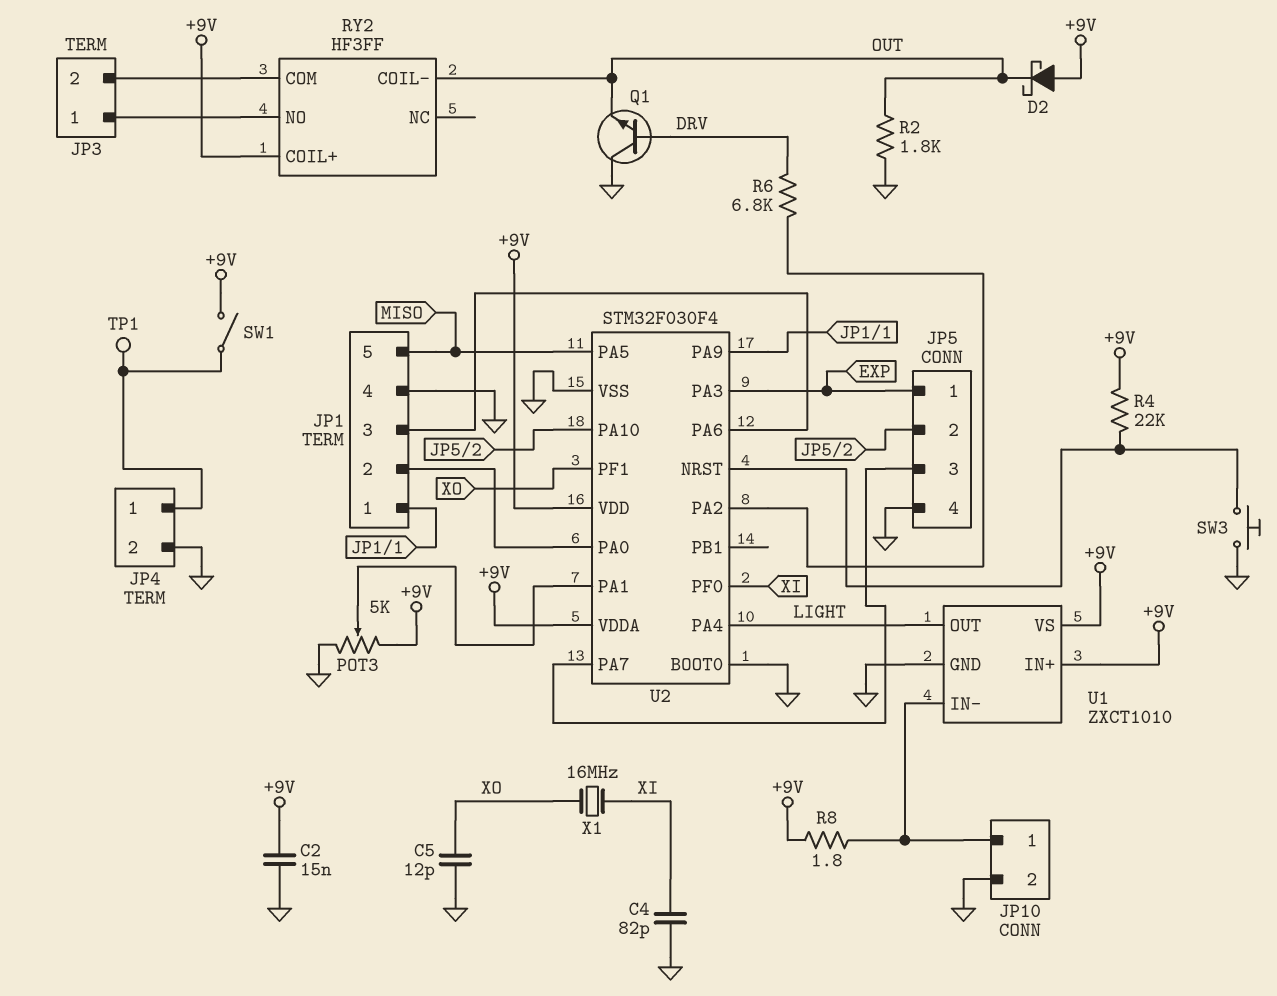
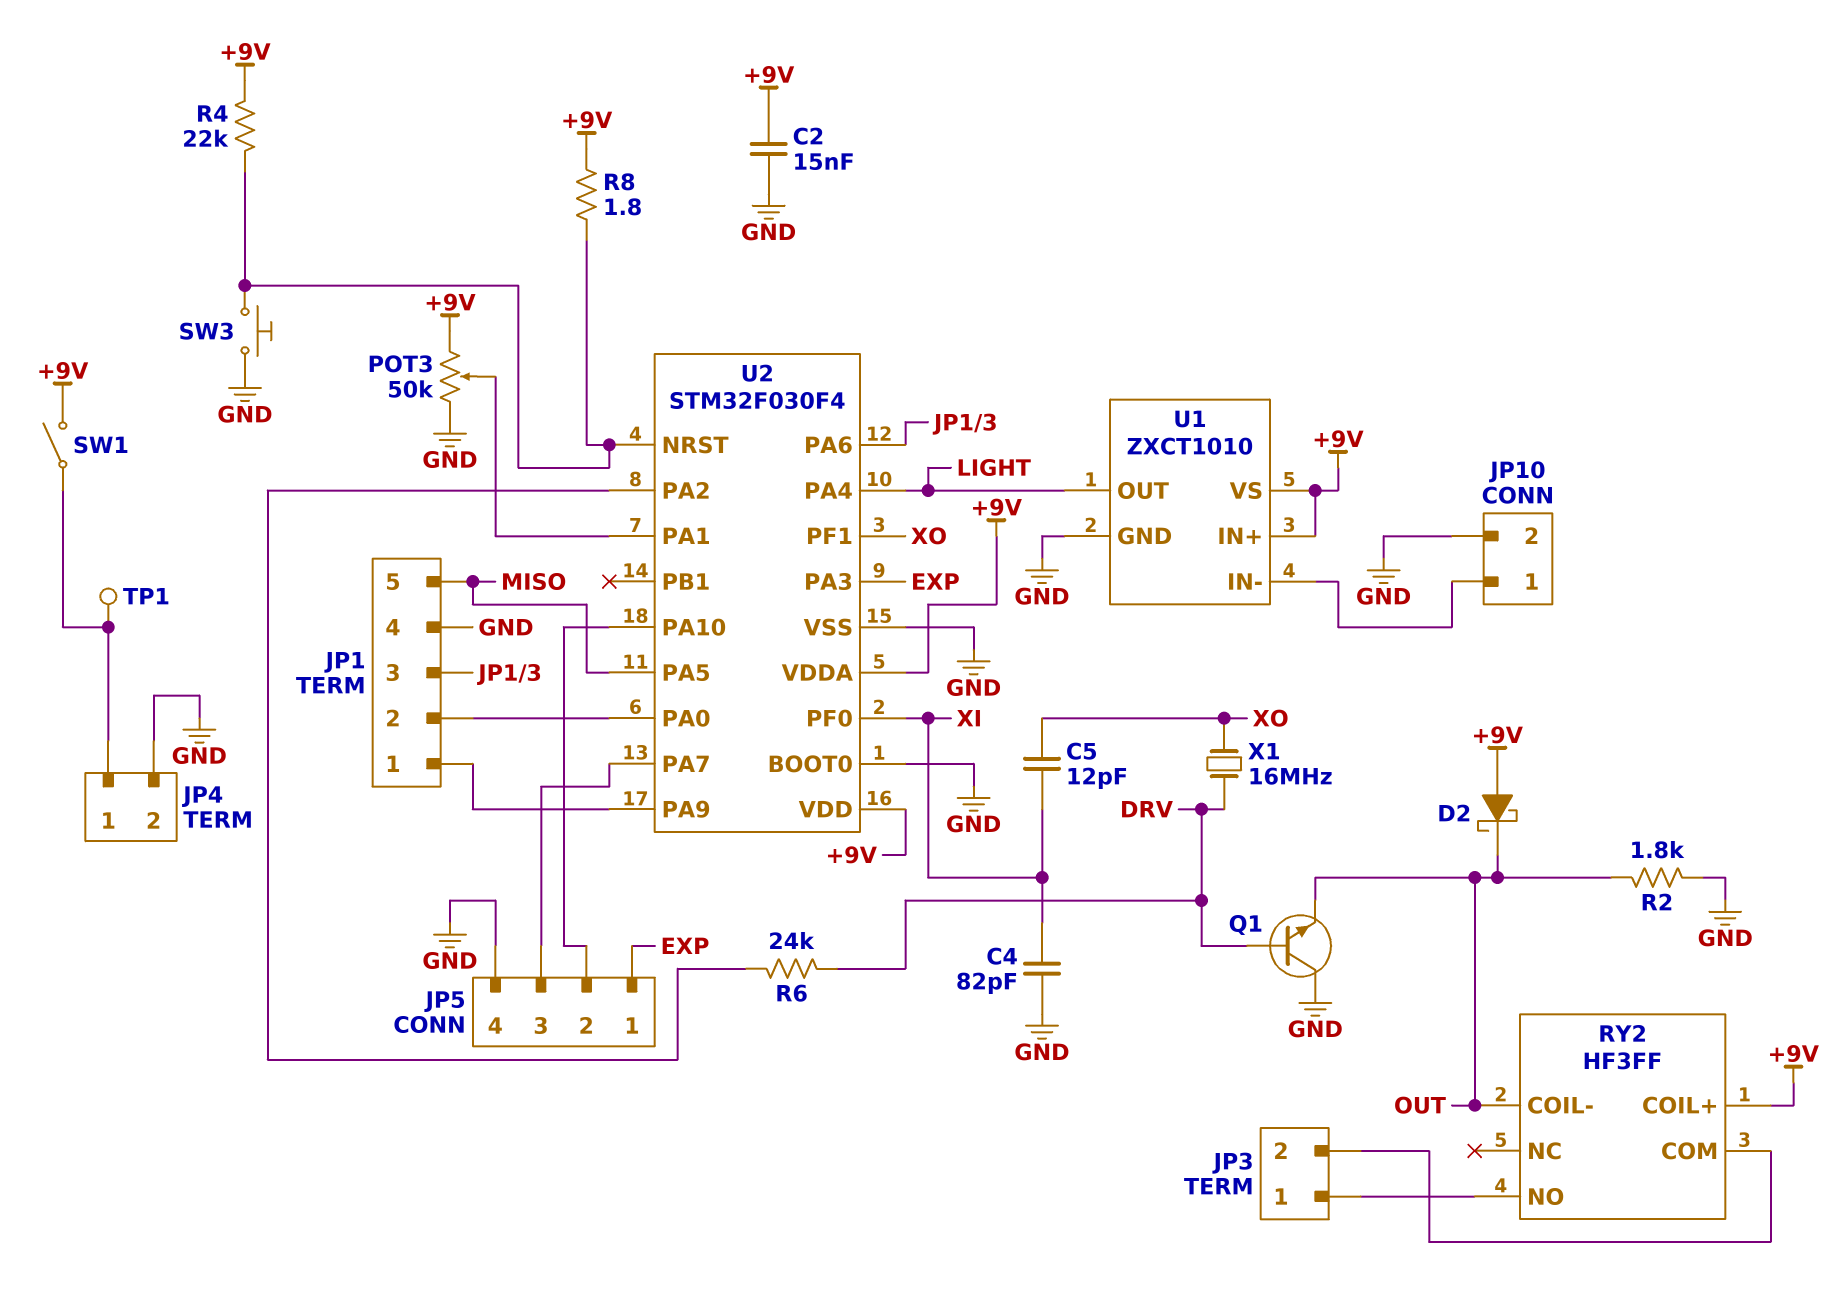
C5: 12pF (GND, XO) -> 12pF (XI, XO)
POT3: 5k (+9V, GND, wiper U2/PA1) -> 50k (+9V, GND, wiper U2/PA1)
R6: 6.8k (DRV, U2/PA2) -> 24k (DRV, U2/PA2)
R8: 1.8 (+9V, JP10/1) -> 1.8 (+9V, U2/NRST)
X1: 16MHz (XI, XO) -> 16MHz (DRV, XO)

